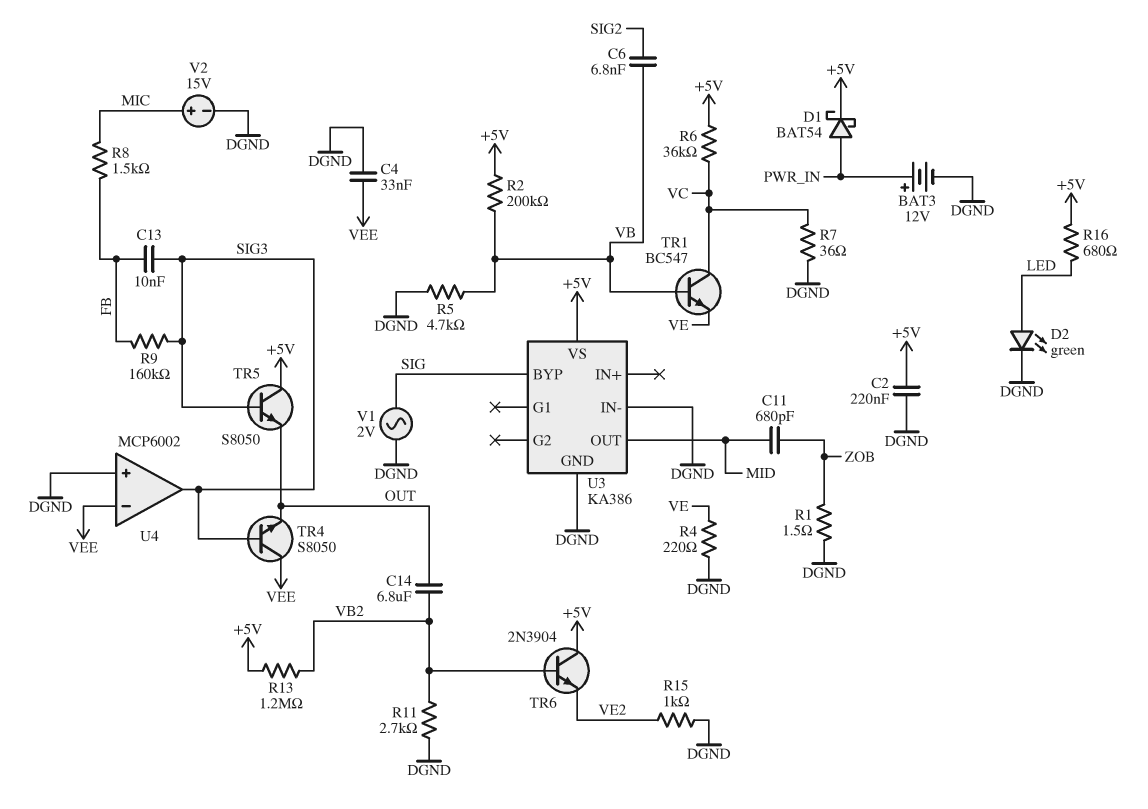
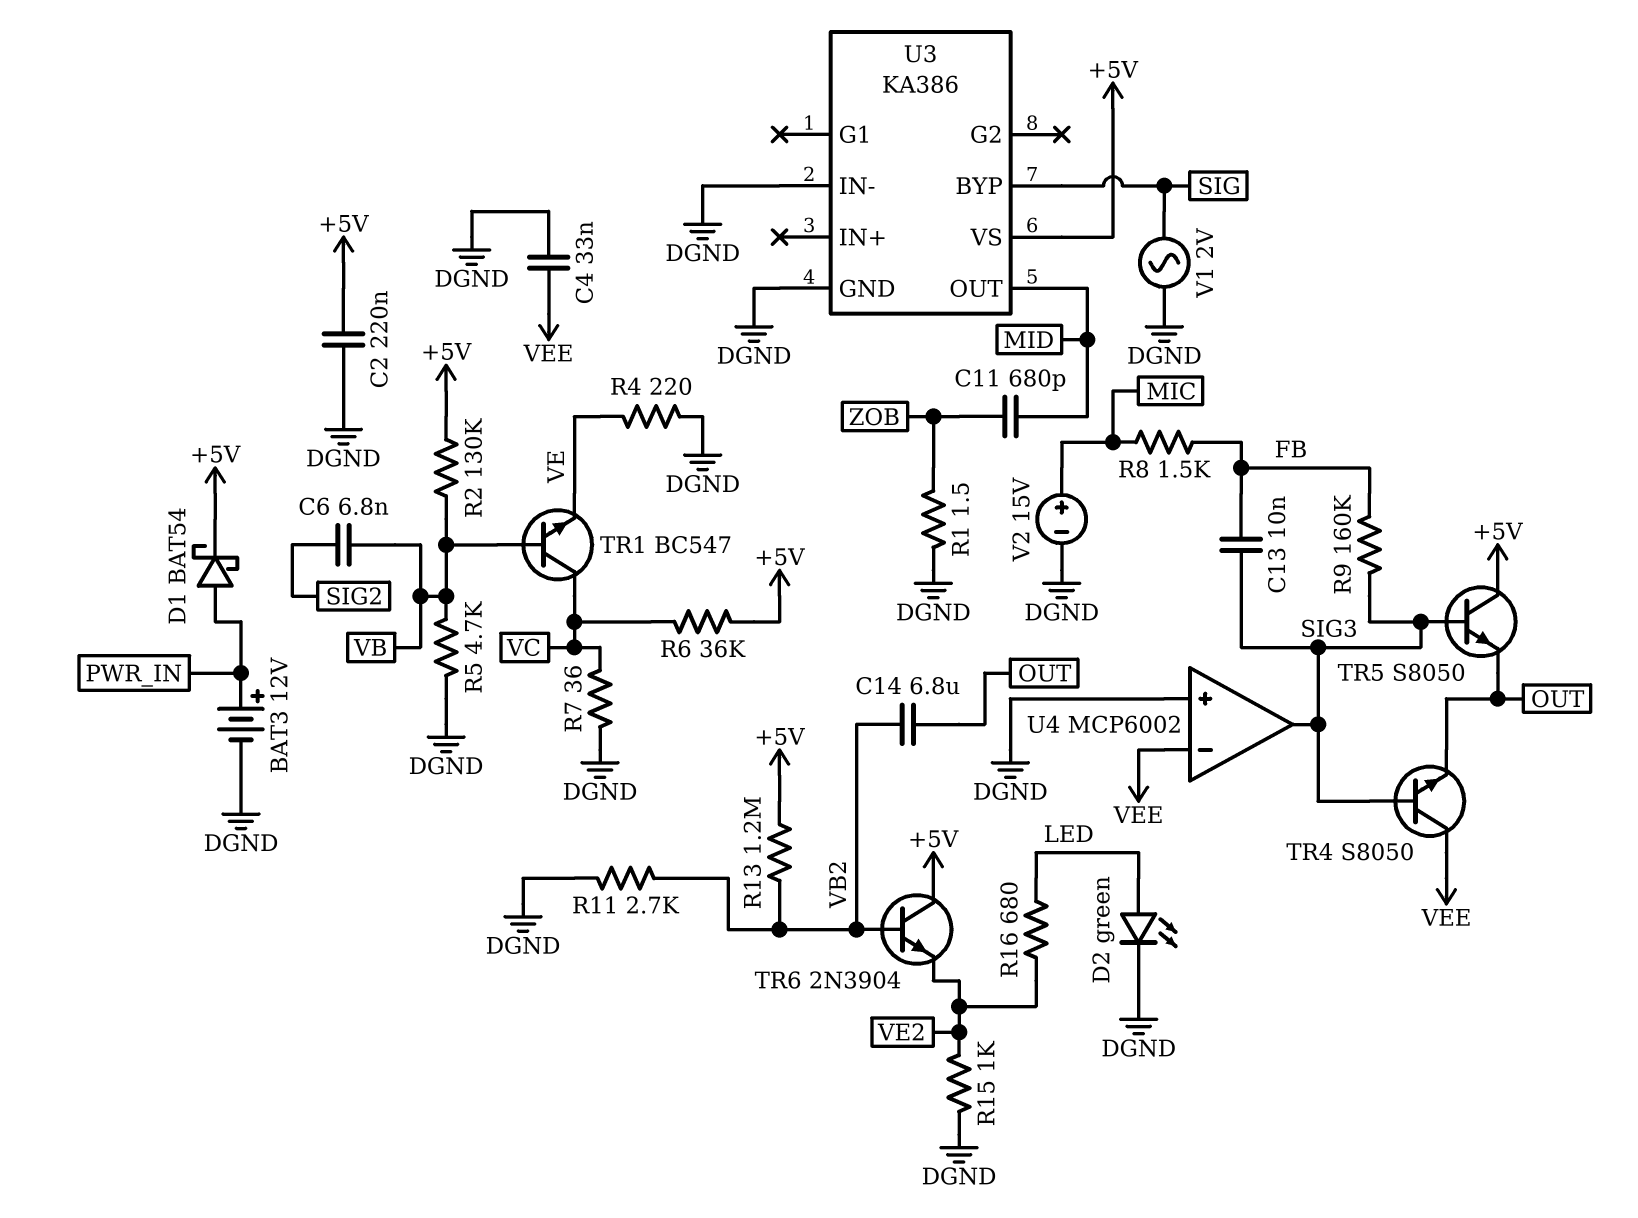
R2: 200k (+5V, VB) -> 130k (+5V, VB)
R16: 680 (+5V, LED) -> 680 (LED, VE2)

